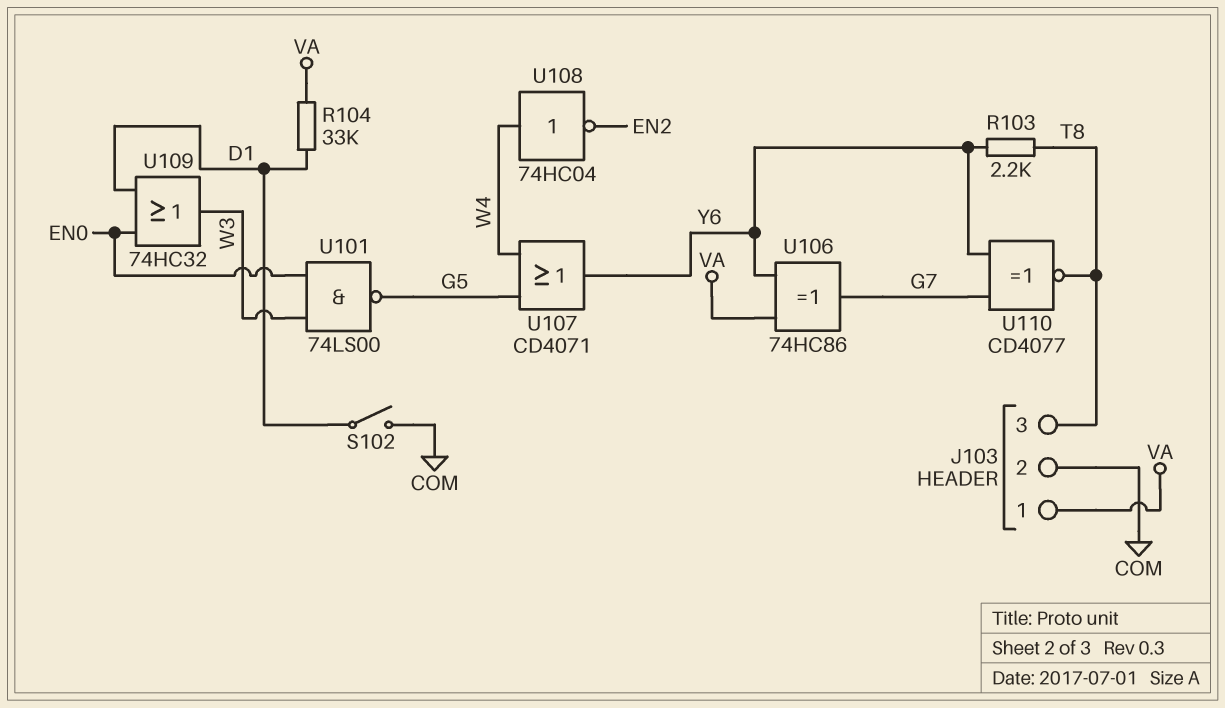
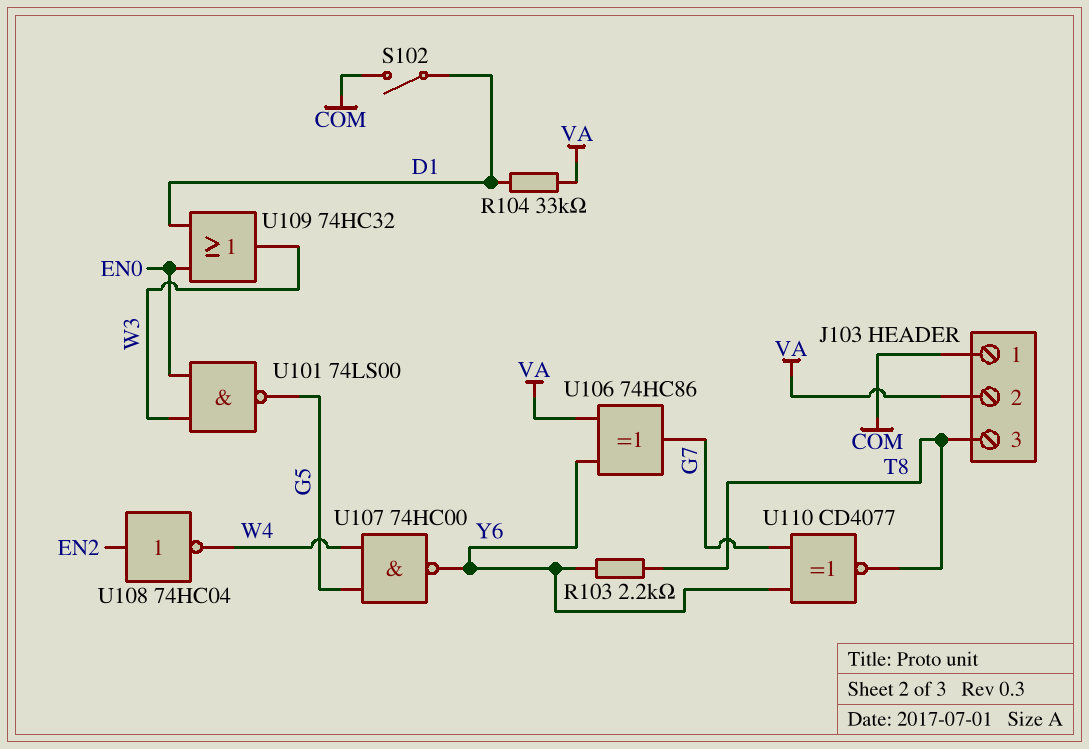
J103 pin 1: VA -> COM
J103 pin 2: COM -> VA
U107: OR CD4071 (in G5, in W4, out Y6) -> NAND 74HC00 (in G5, in W4, out Y6)
U108: NOT 74HC04 (in W4, out EN2) -> NOT 74HC04 (in EN2, out W4)

